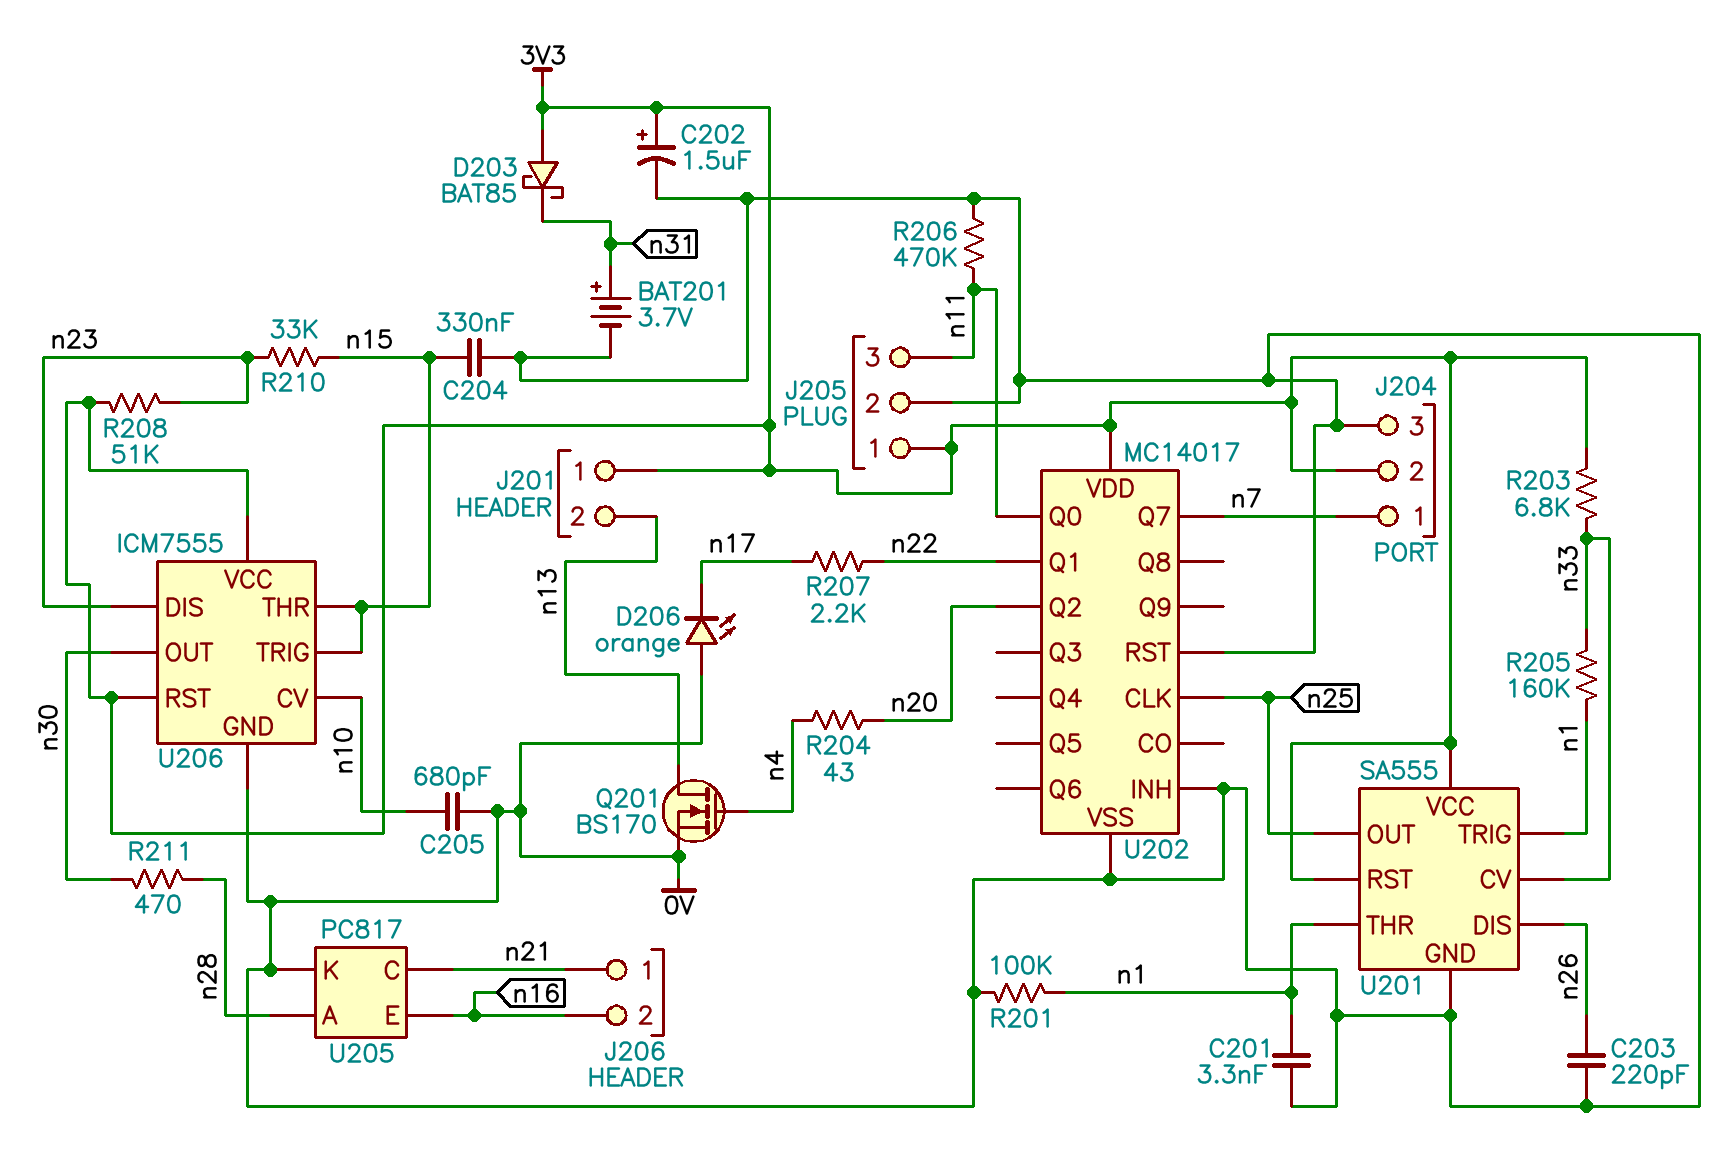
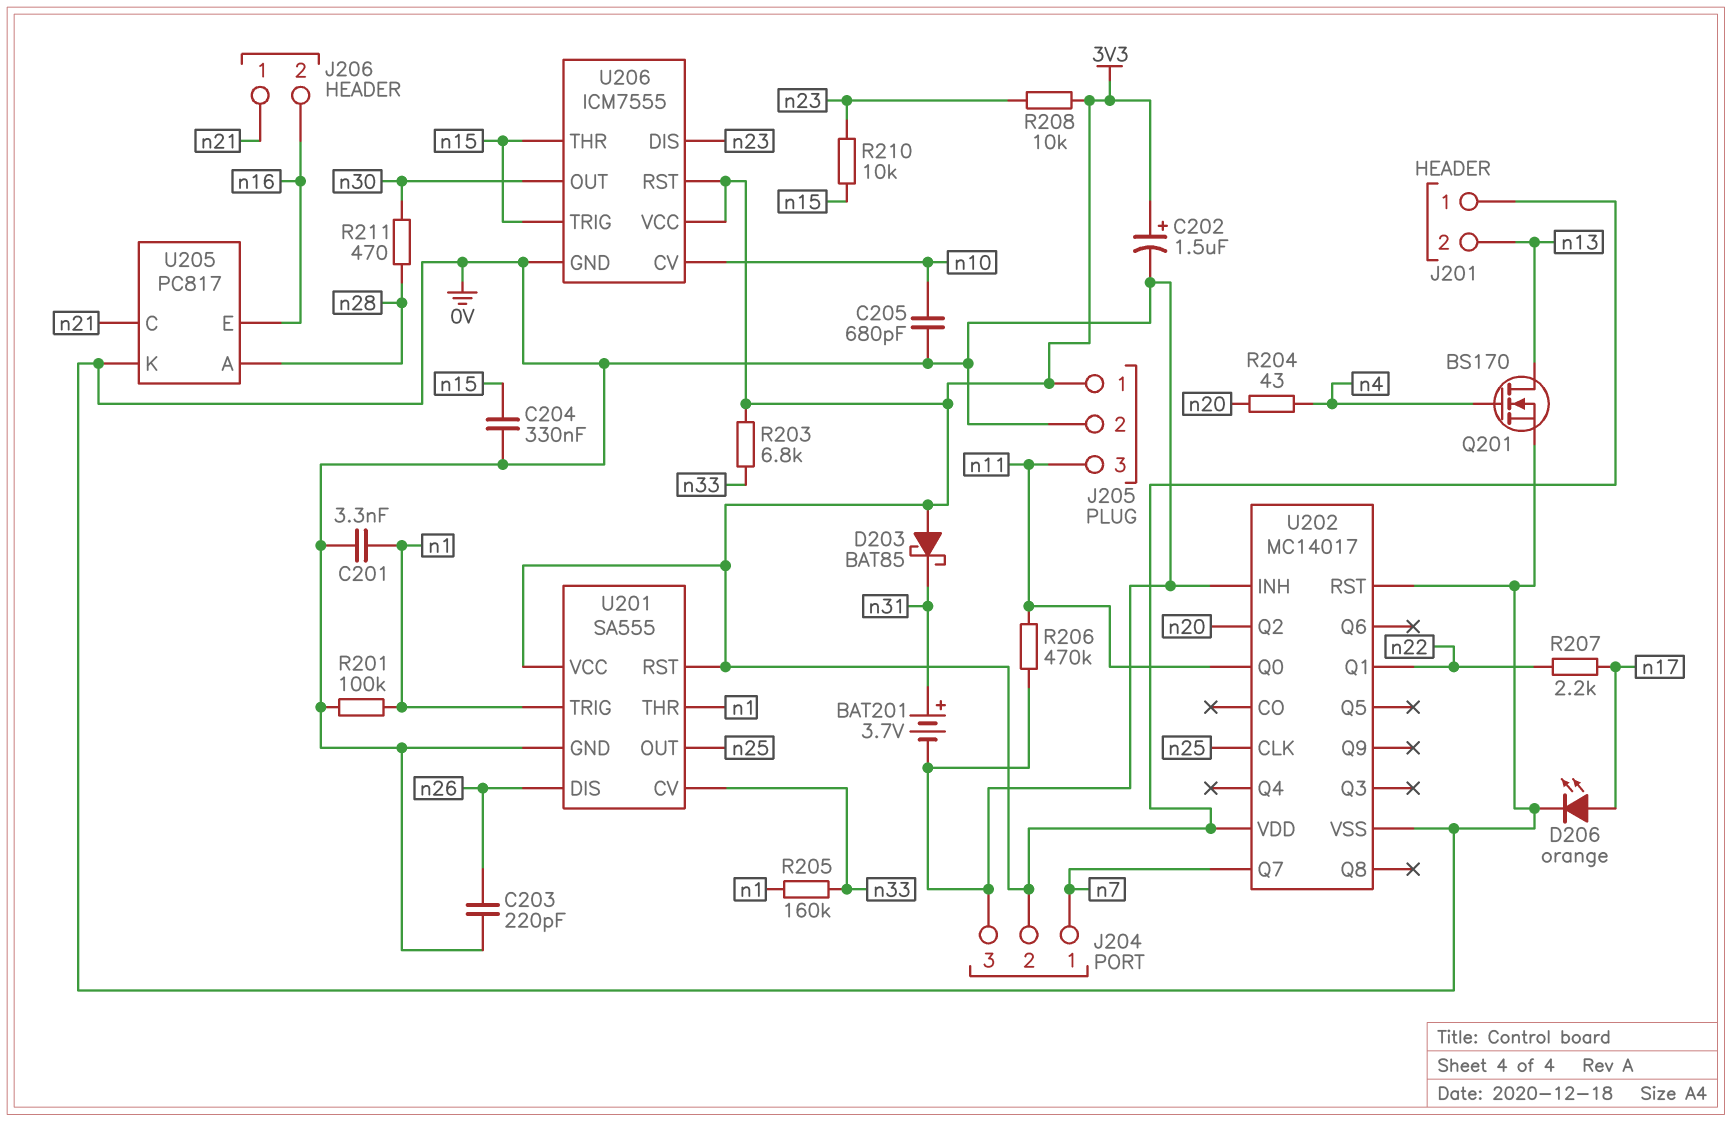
D206: LED orange (A 0V, K n17) -> LED orange (A n17, K 0V)
R208: 51k (3V3, n23) -> 10k (3V3, n23)
R210: 33k (n15, n23) -> 10k (n15, n23)

